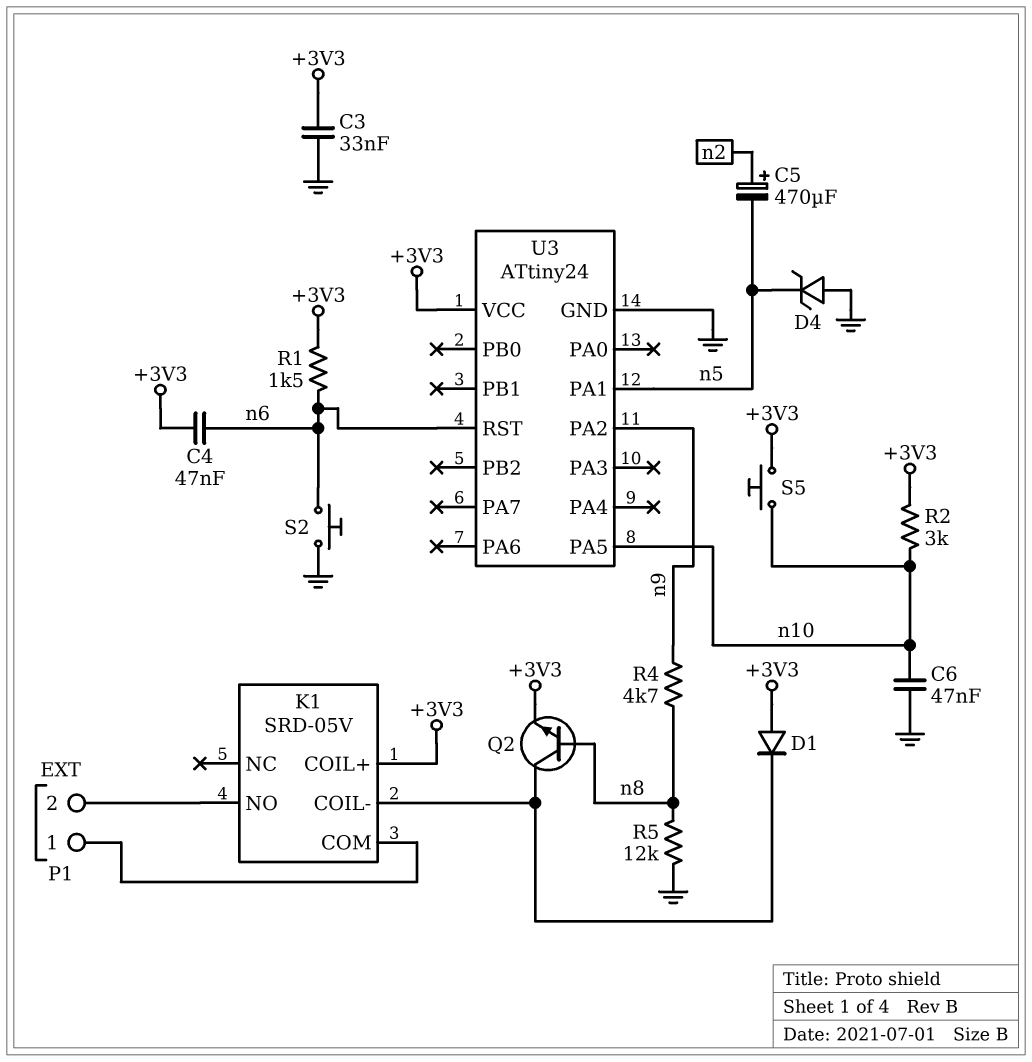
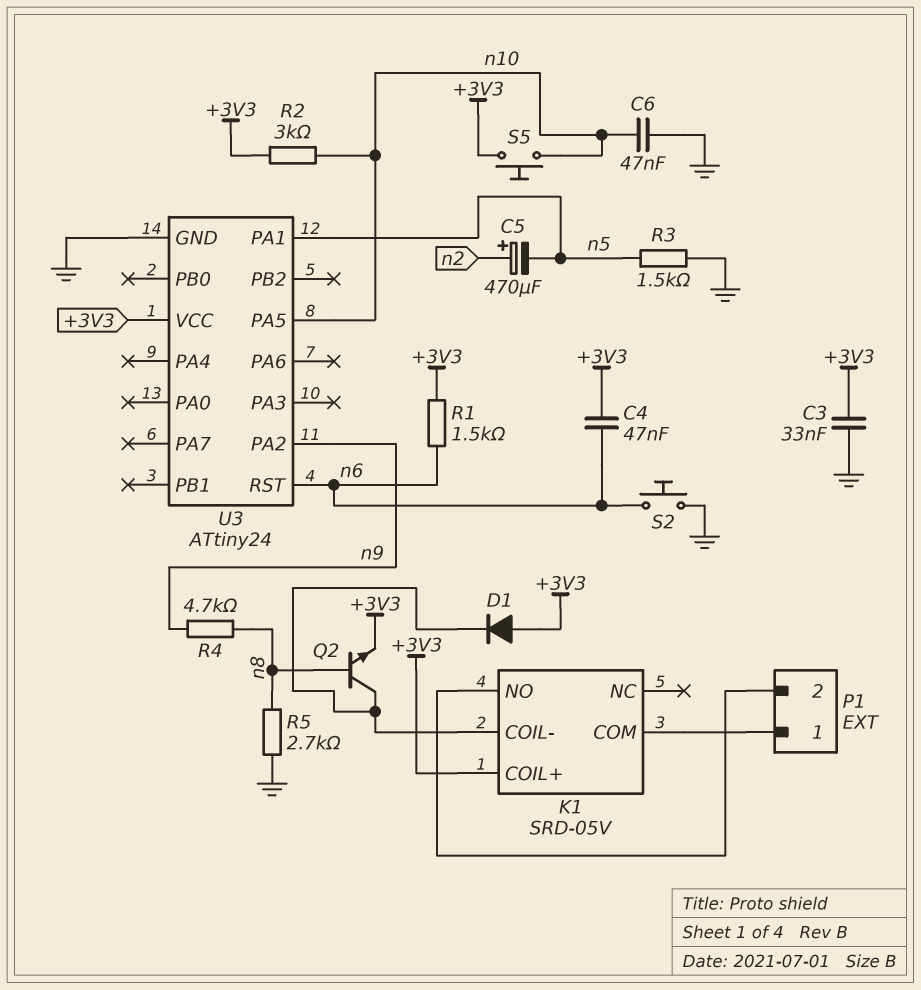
D4: zener (A GND, K n5) -> none
R3: none -> 1.5k (GND, n5)
R5: 12k (GND, n8) -> 2.7k (GND, n8)

